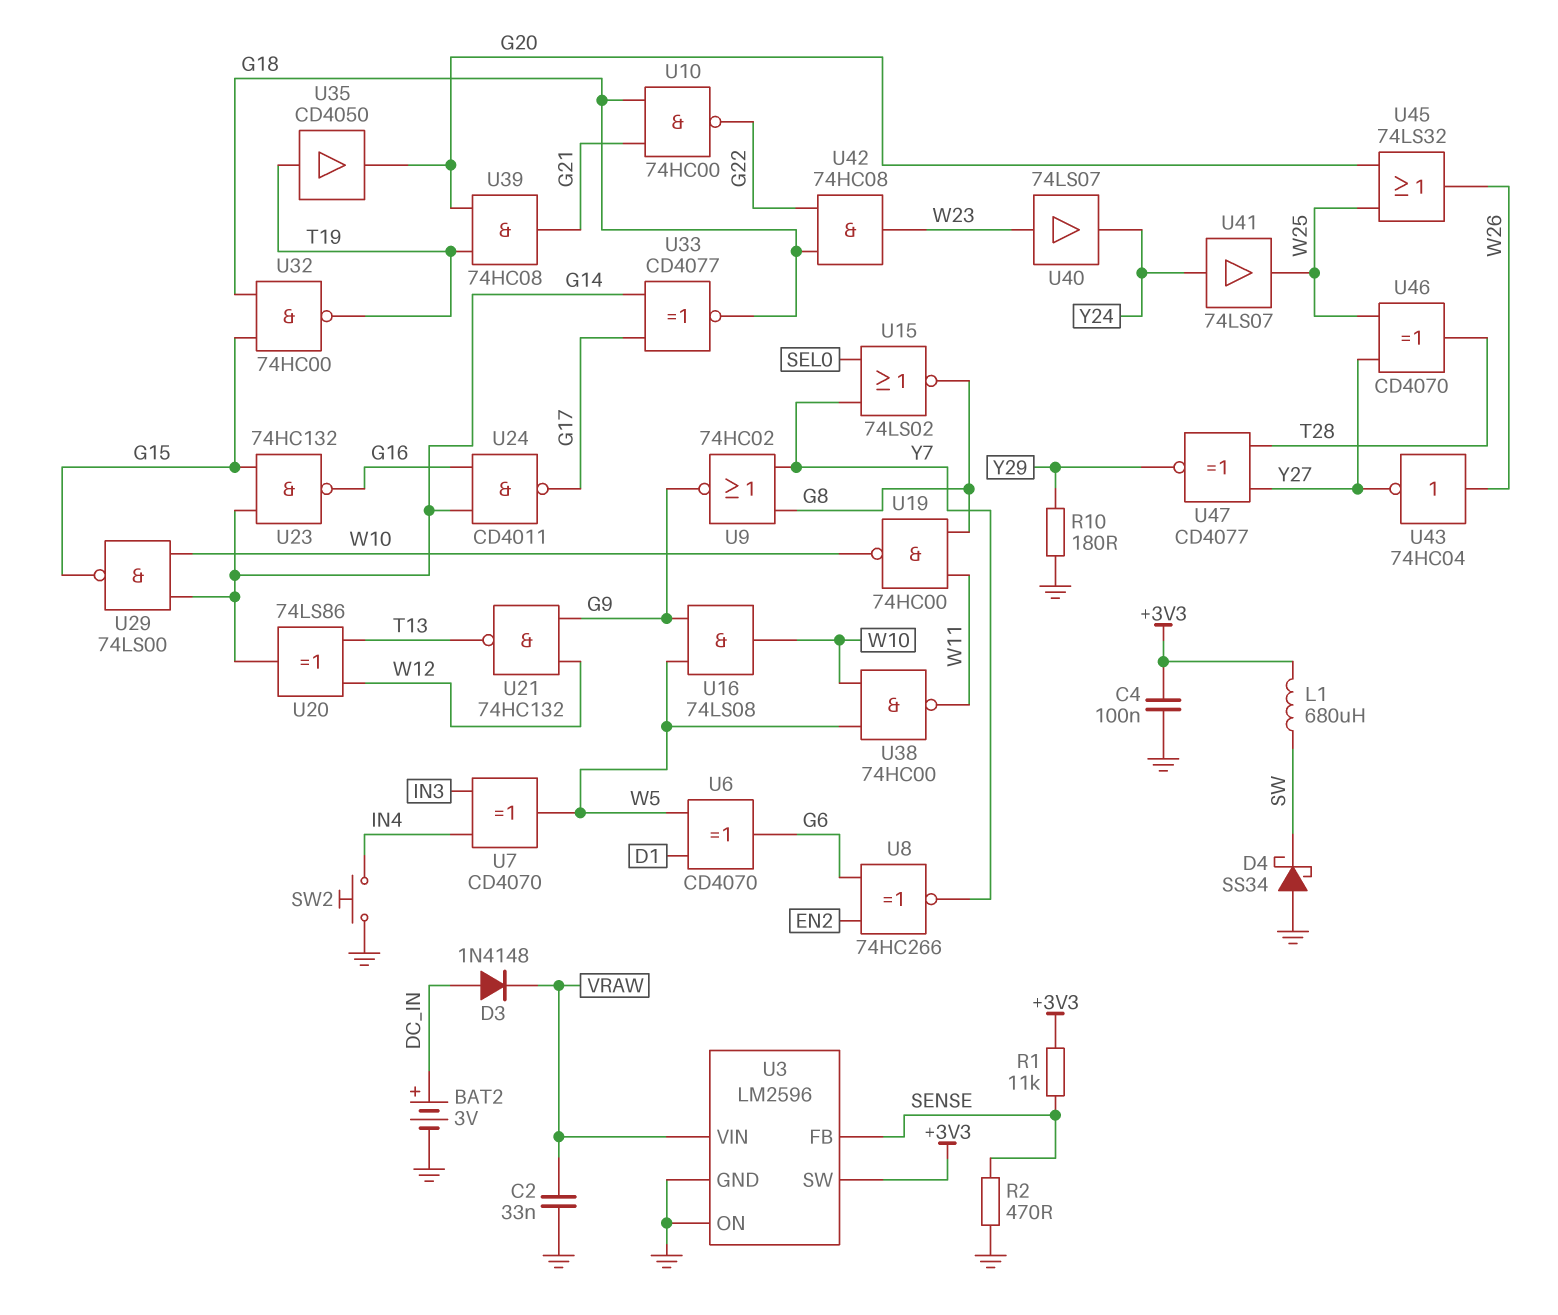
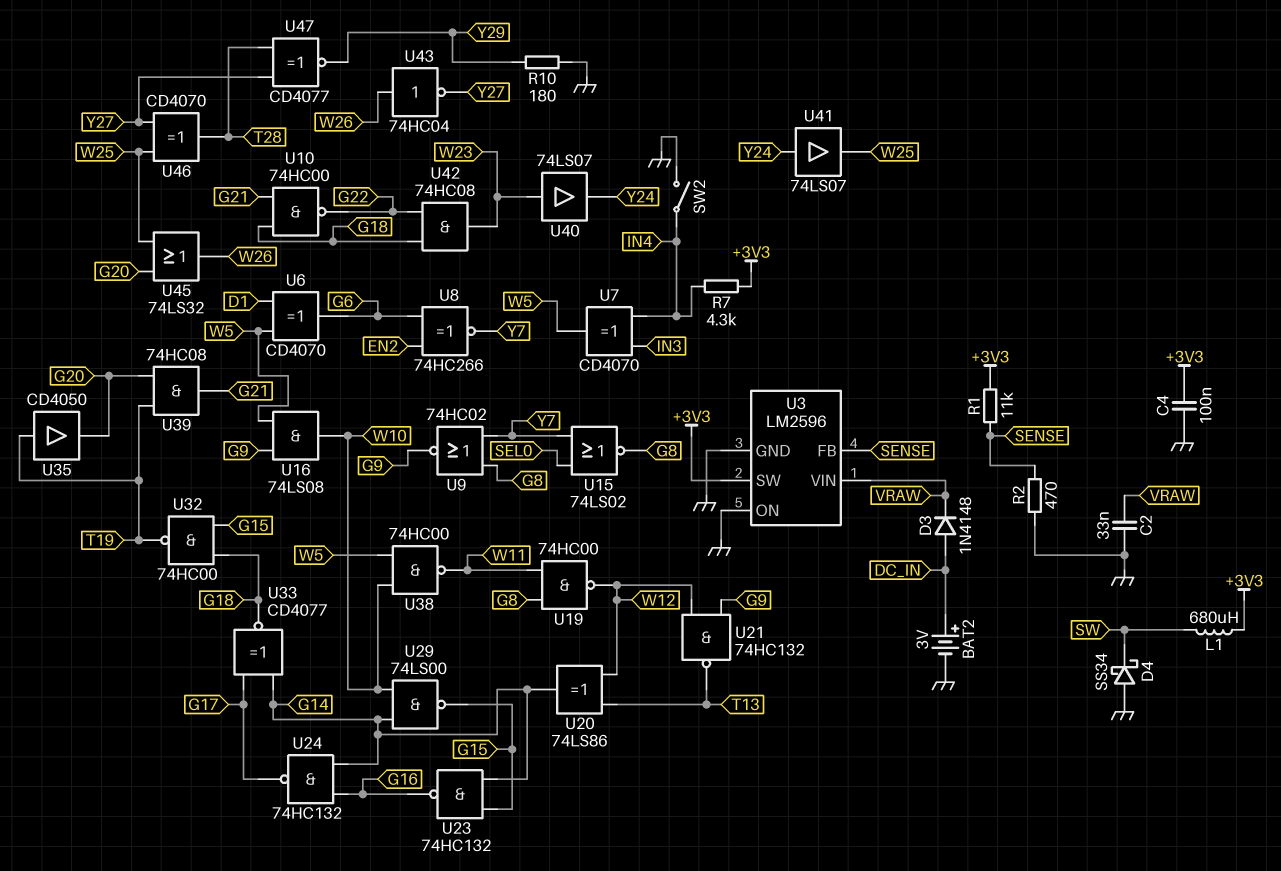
R7: none -> 4.3k (+3V3, IN4)
SW2: button (GND, IN4) -> switch (GND, IN4)
U19: NAND 74HC00 (in G8, in W11, out W10) -> NAND 74HC00 (in G8, in W11, out W12)
U24: NAND CD4011 (in G14, in G16, out G17) -> NAND 74HC132 (in G14, in G16, out G17)

